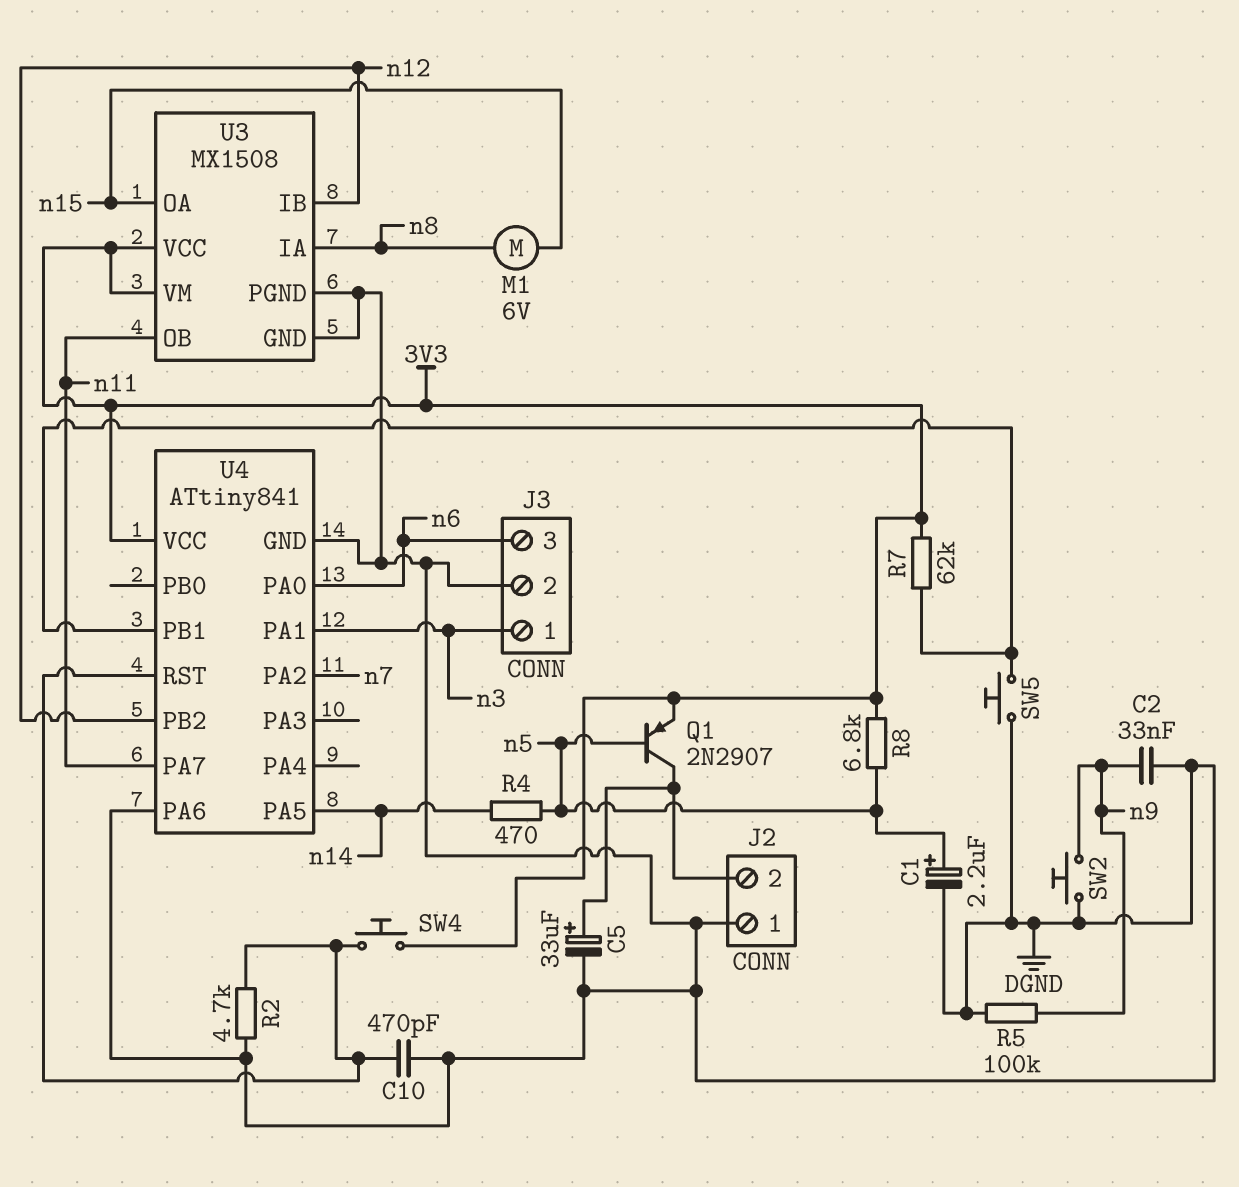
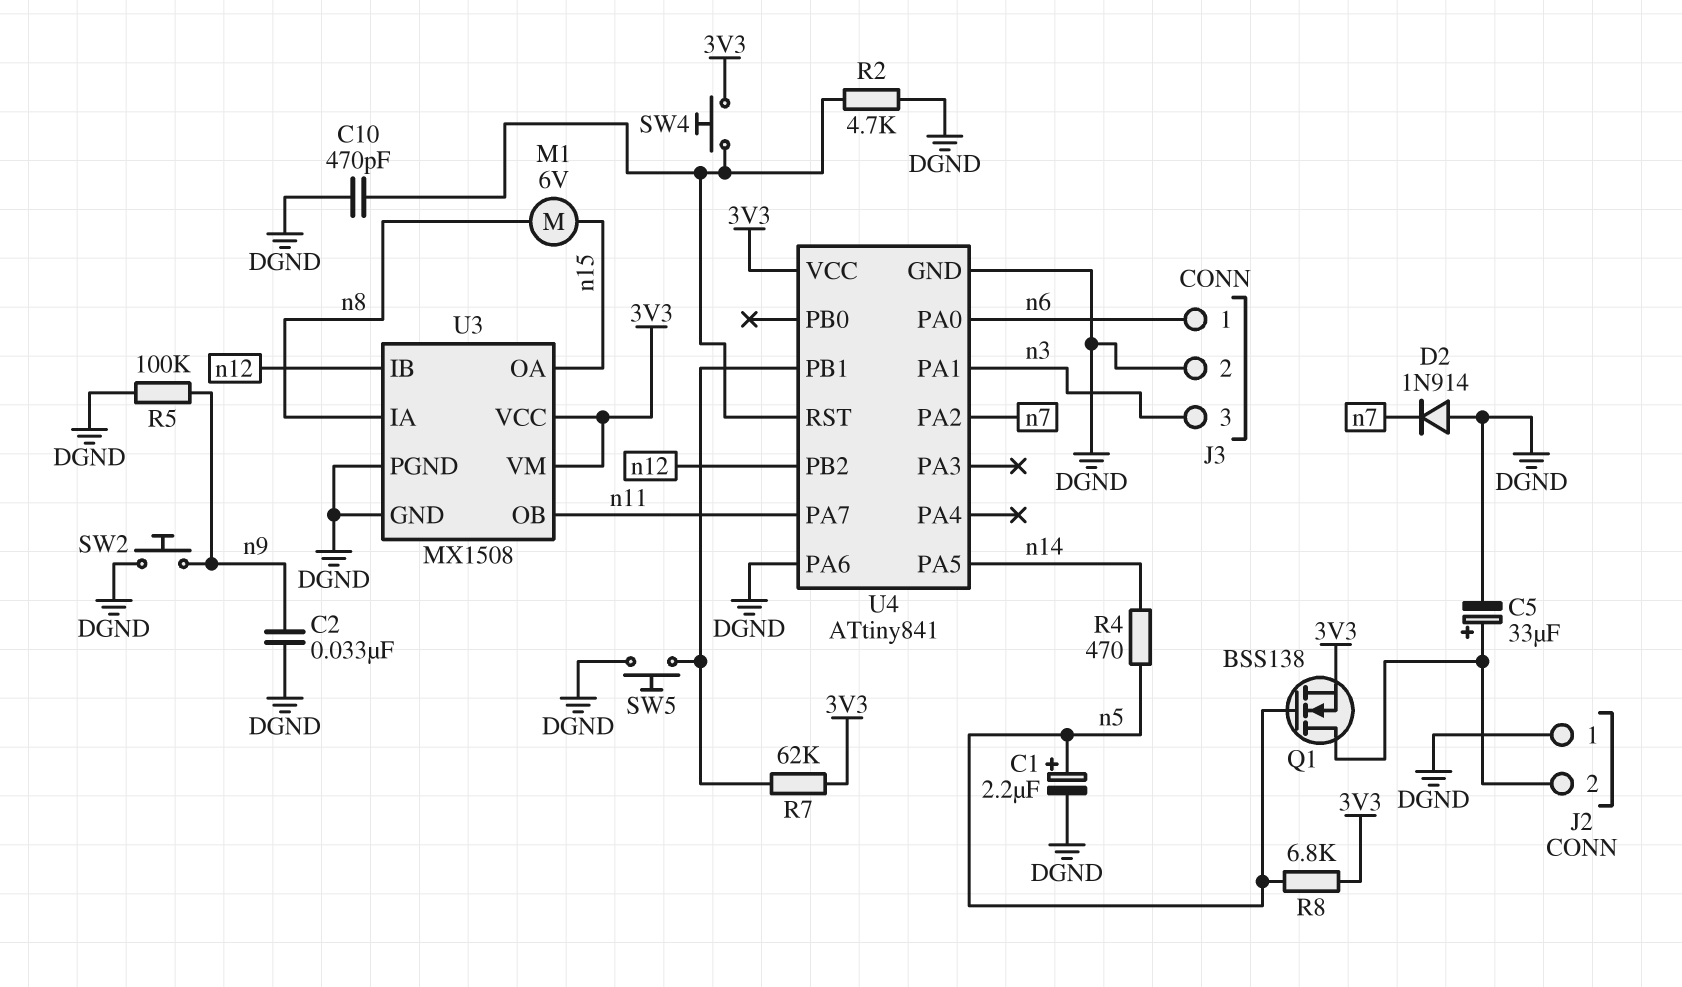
D2: none -> diode 1N914 (A DGND, K n7)
J3 pin 1: n3 -> n6
J3 pin 3: n6 -> n3
Q1: PNP 2N2907 (B n5, C J2/2, E 3V3) -> NMOS BSS138 (G n5, D J2/2, S 3V3)

